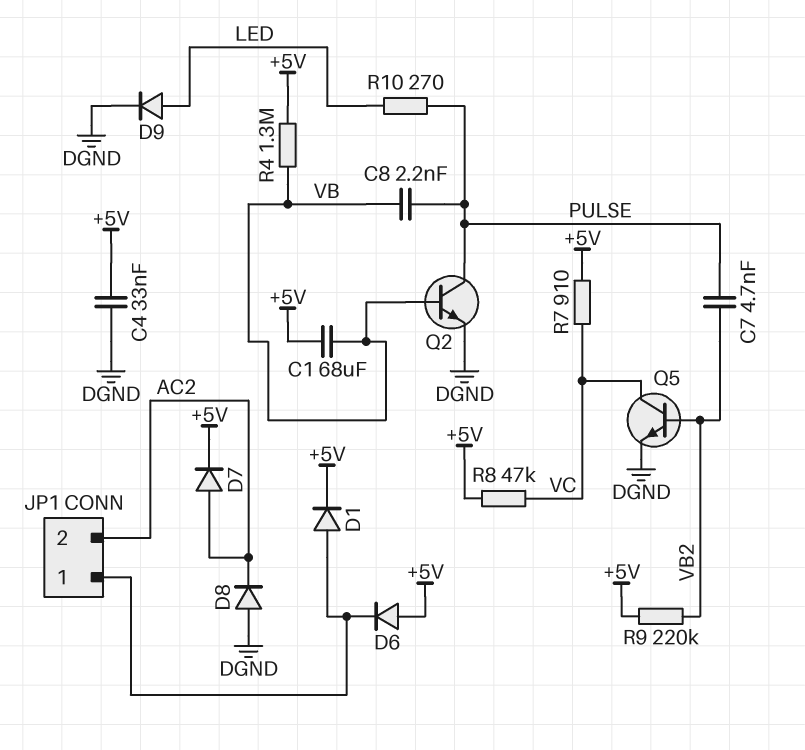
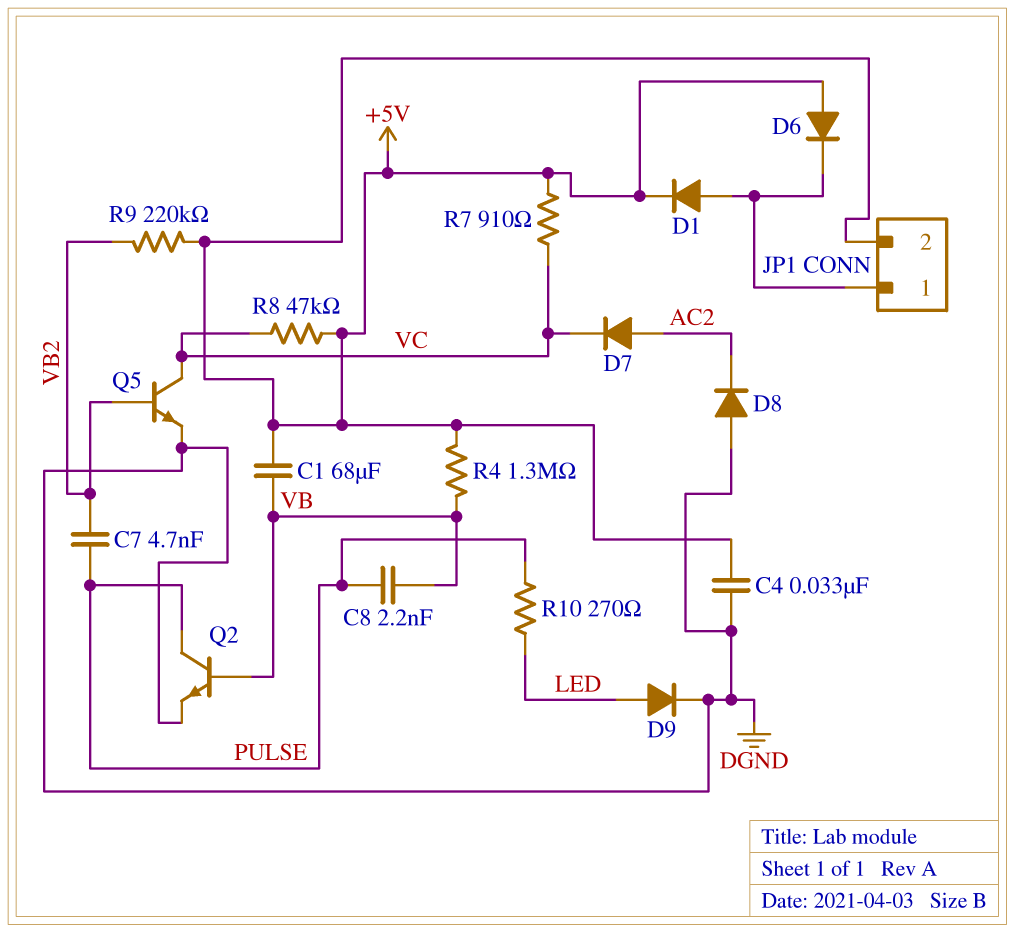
D7: diode (A AC2, K +5V) -> diode (A AC2, K VC)
JP1 pin 2: AC2 -> +5V

